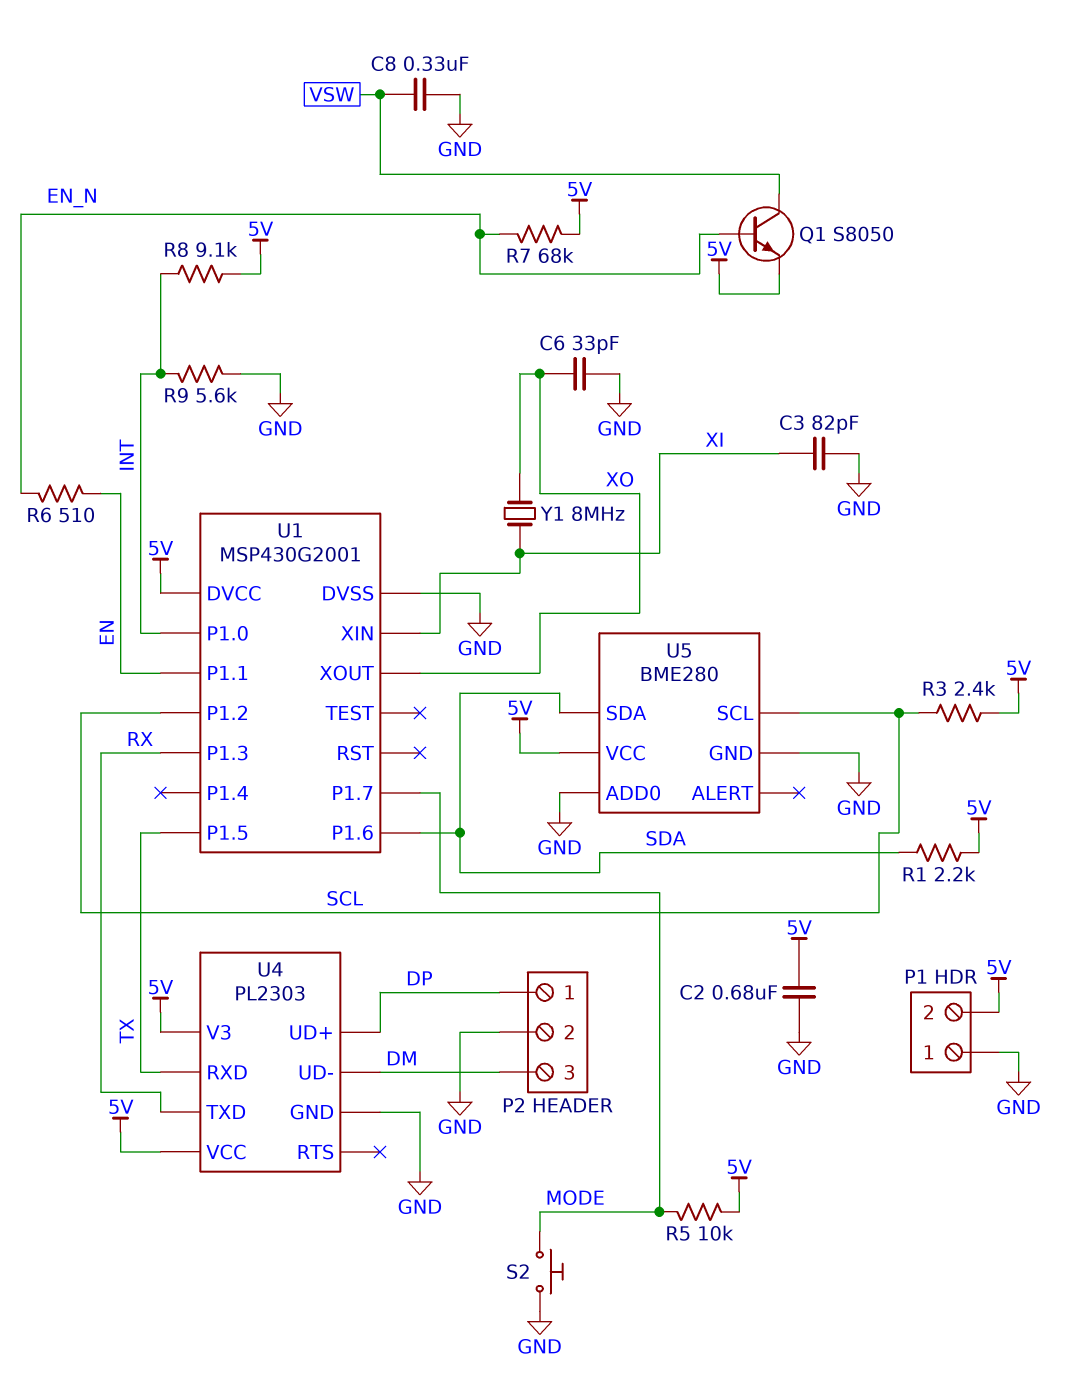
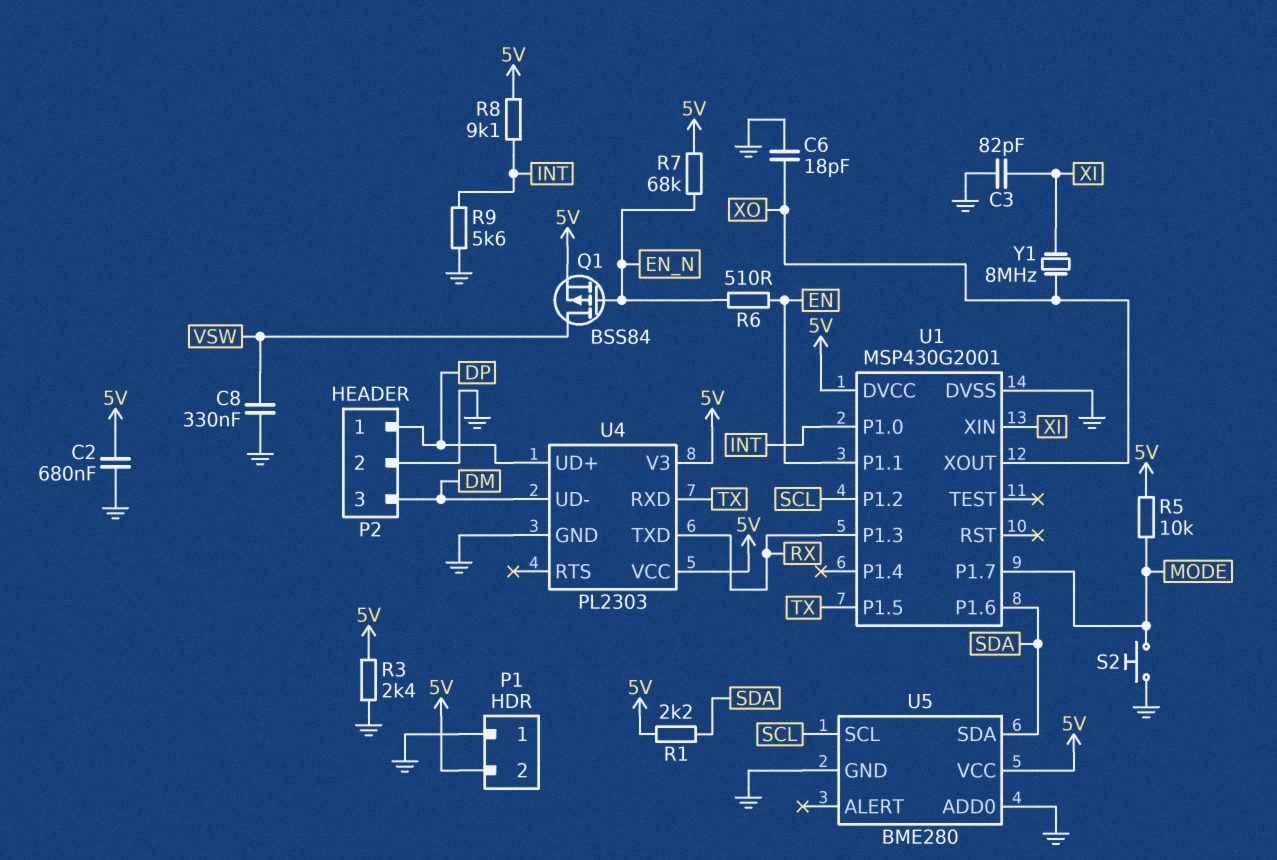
C6: 33pF (GND, XO) -> 18pF (GND, XO)
Q1: NPN S8050 (B EN_N, C VSW, E 5V) -> PMOS BSS84 (G EN_N, D VSW, S 5V)
R3: 2.4k (5V, SCL) -> 2.4k (5V, GND)

